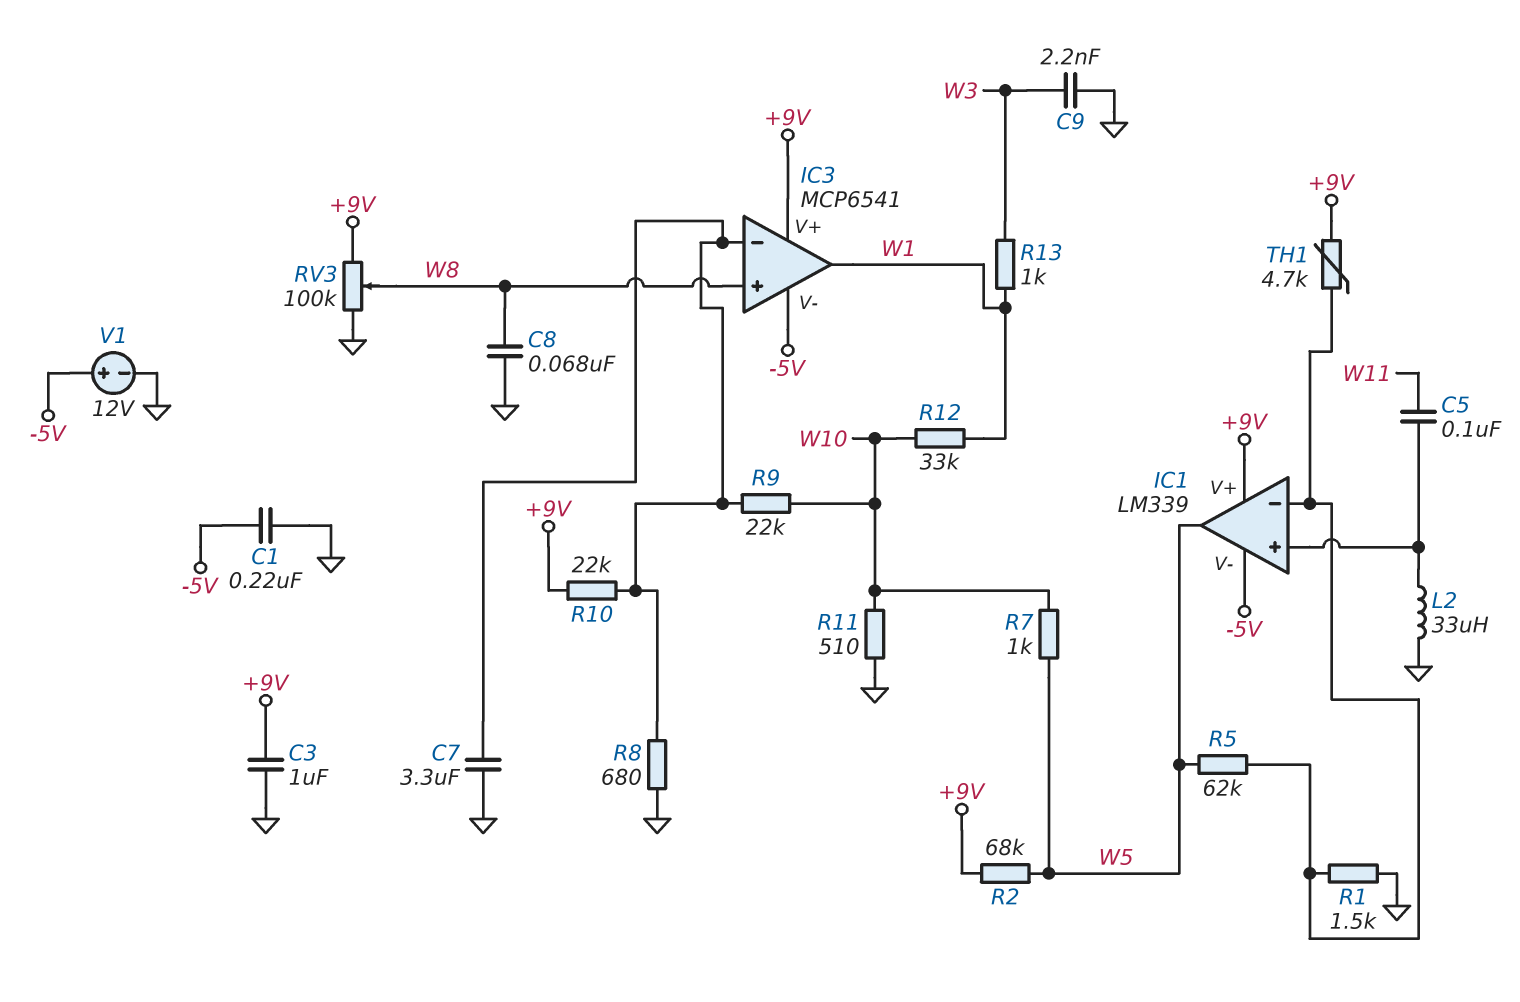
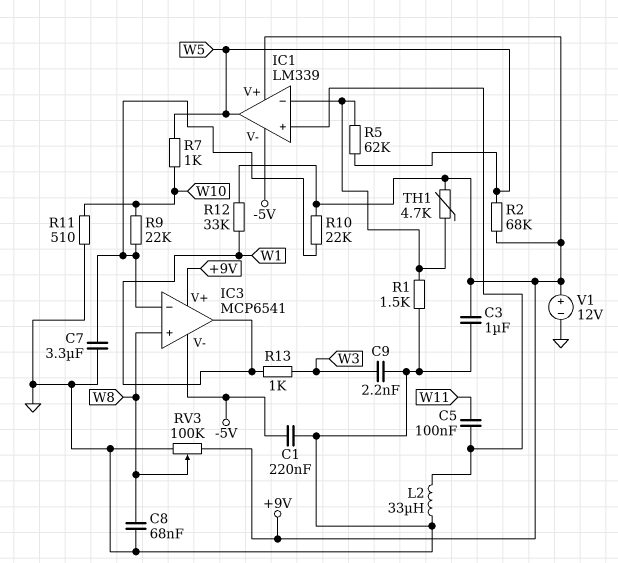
R8: 680 (GND, IC3/in-) -> none
R12: 33k (W1, W10) -> 33k (+9V, W1)
V1: 12V (plus -5V, minus GND) -> 12V (plus +9V, minus GND)

